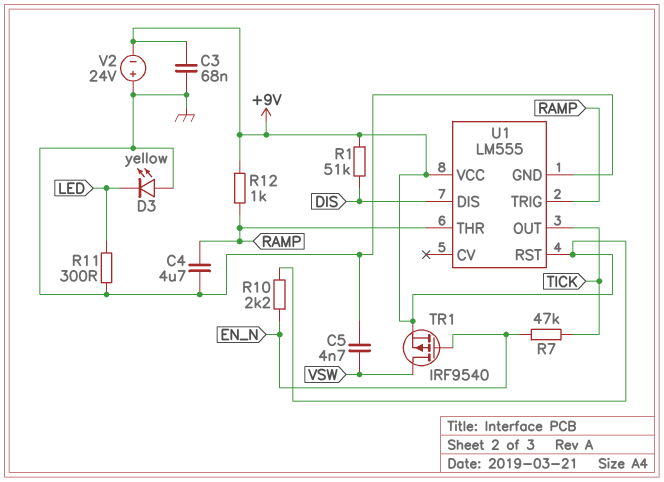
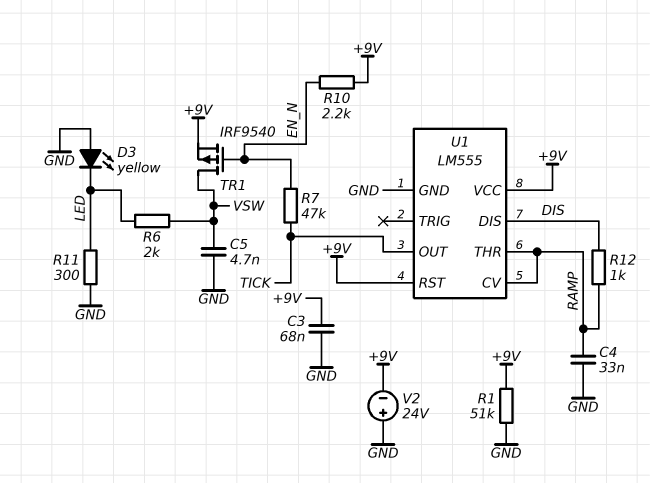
C4: 4.7uF (GND, RAMP) -> 33nF (GND, RAMP)
R1: 51k (+9V, DIS) -> 51k (+9V, GND)
R6: none -> 2k (LED, VSW)
R12: 1k (+9V, RAMP) -> 1k (DIS, RAMP)
U1 pin CV: none -> RAMP
U1 pin TRIG: RAMP -> none

